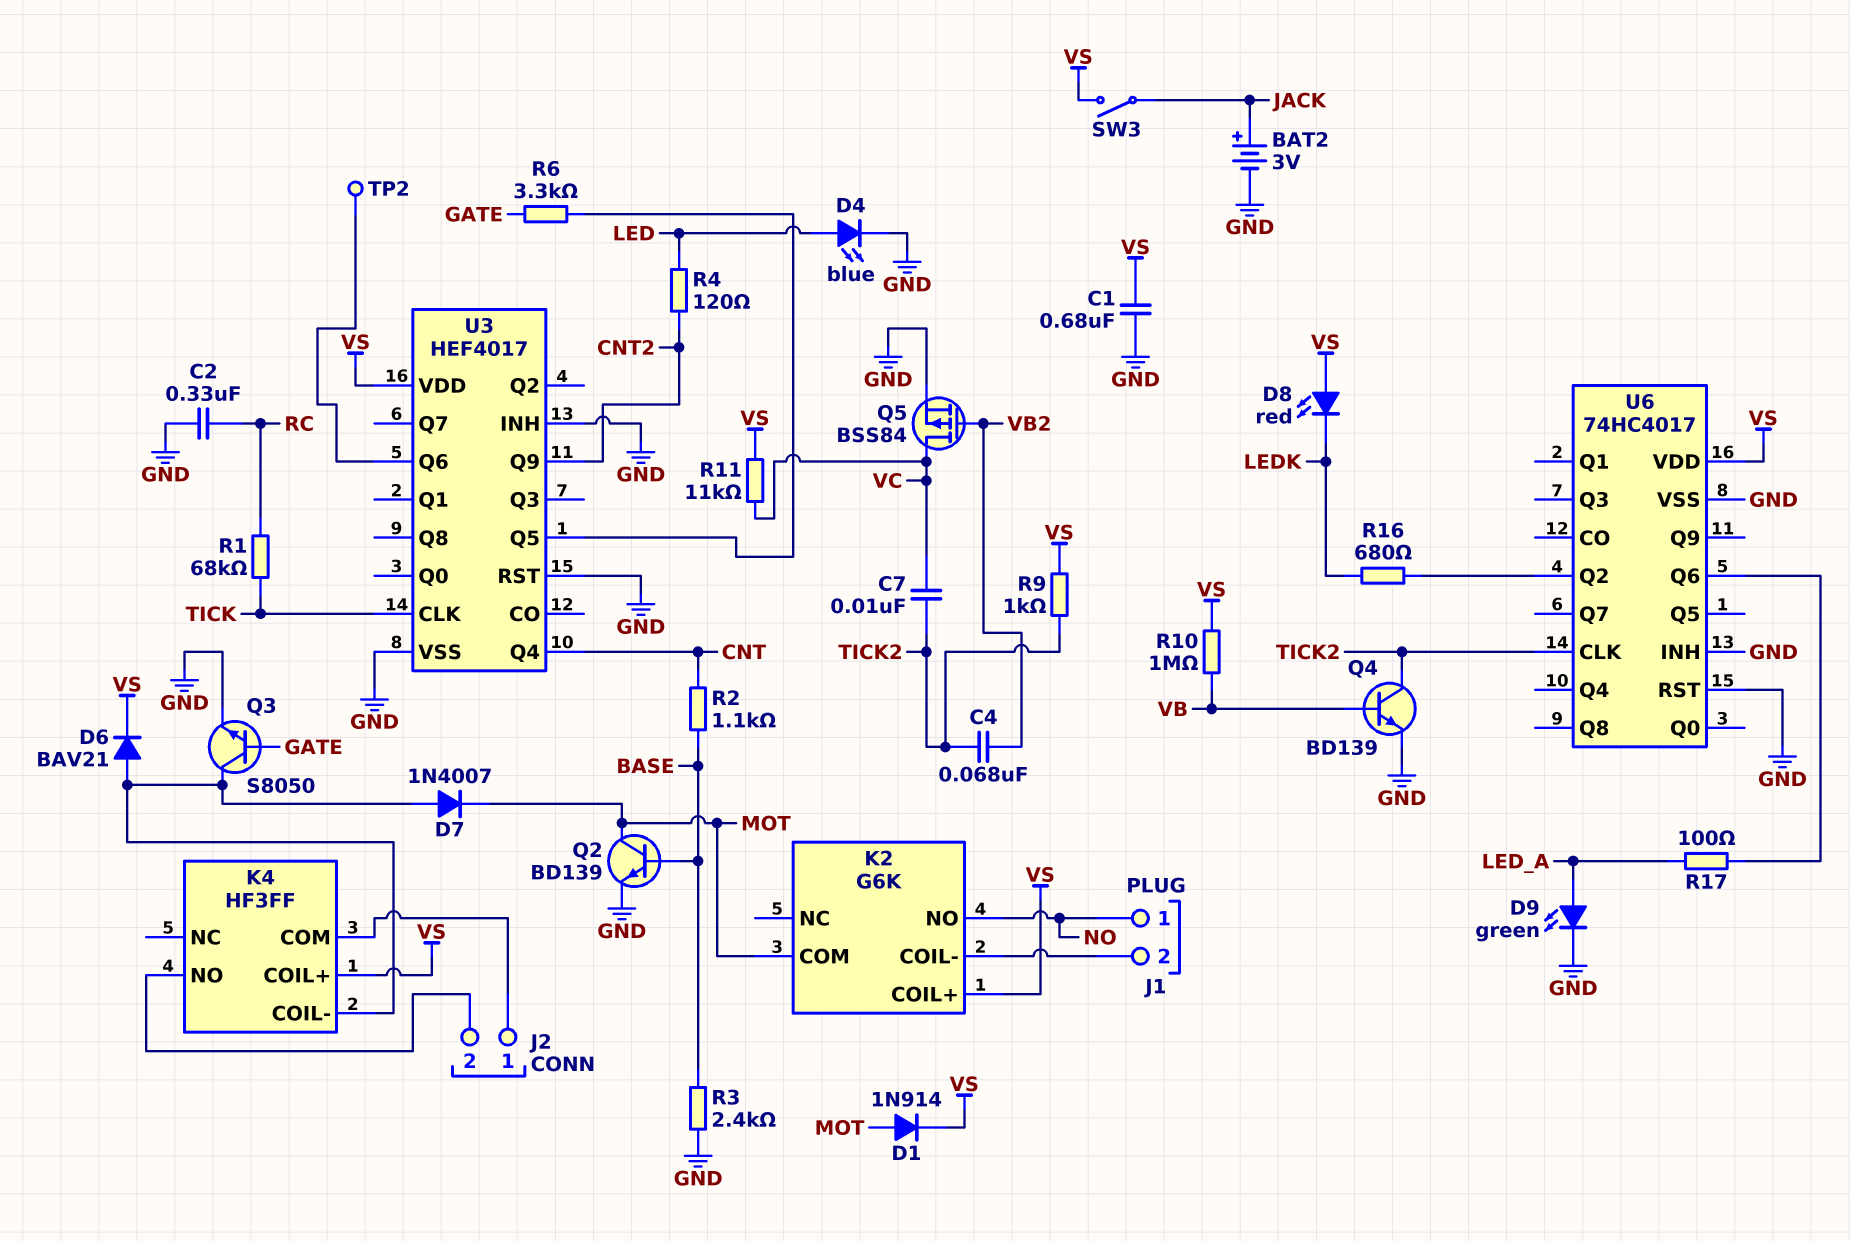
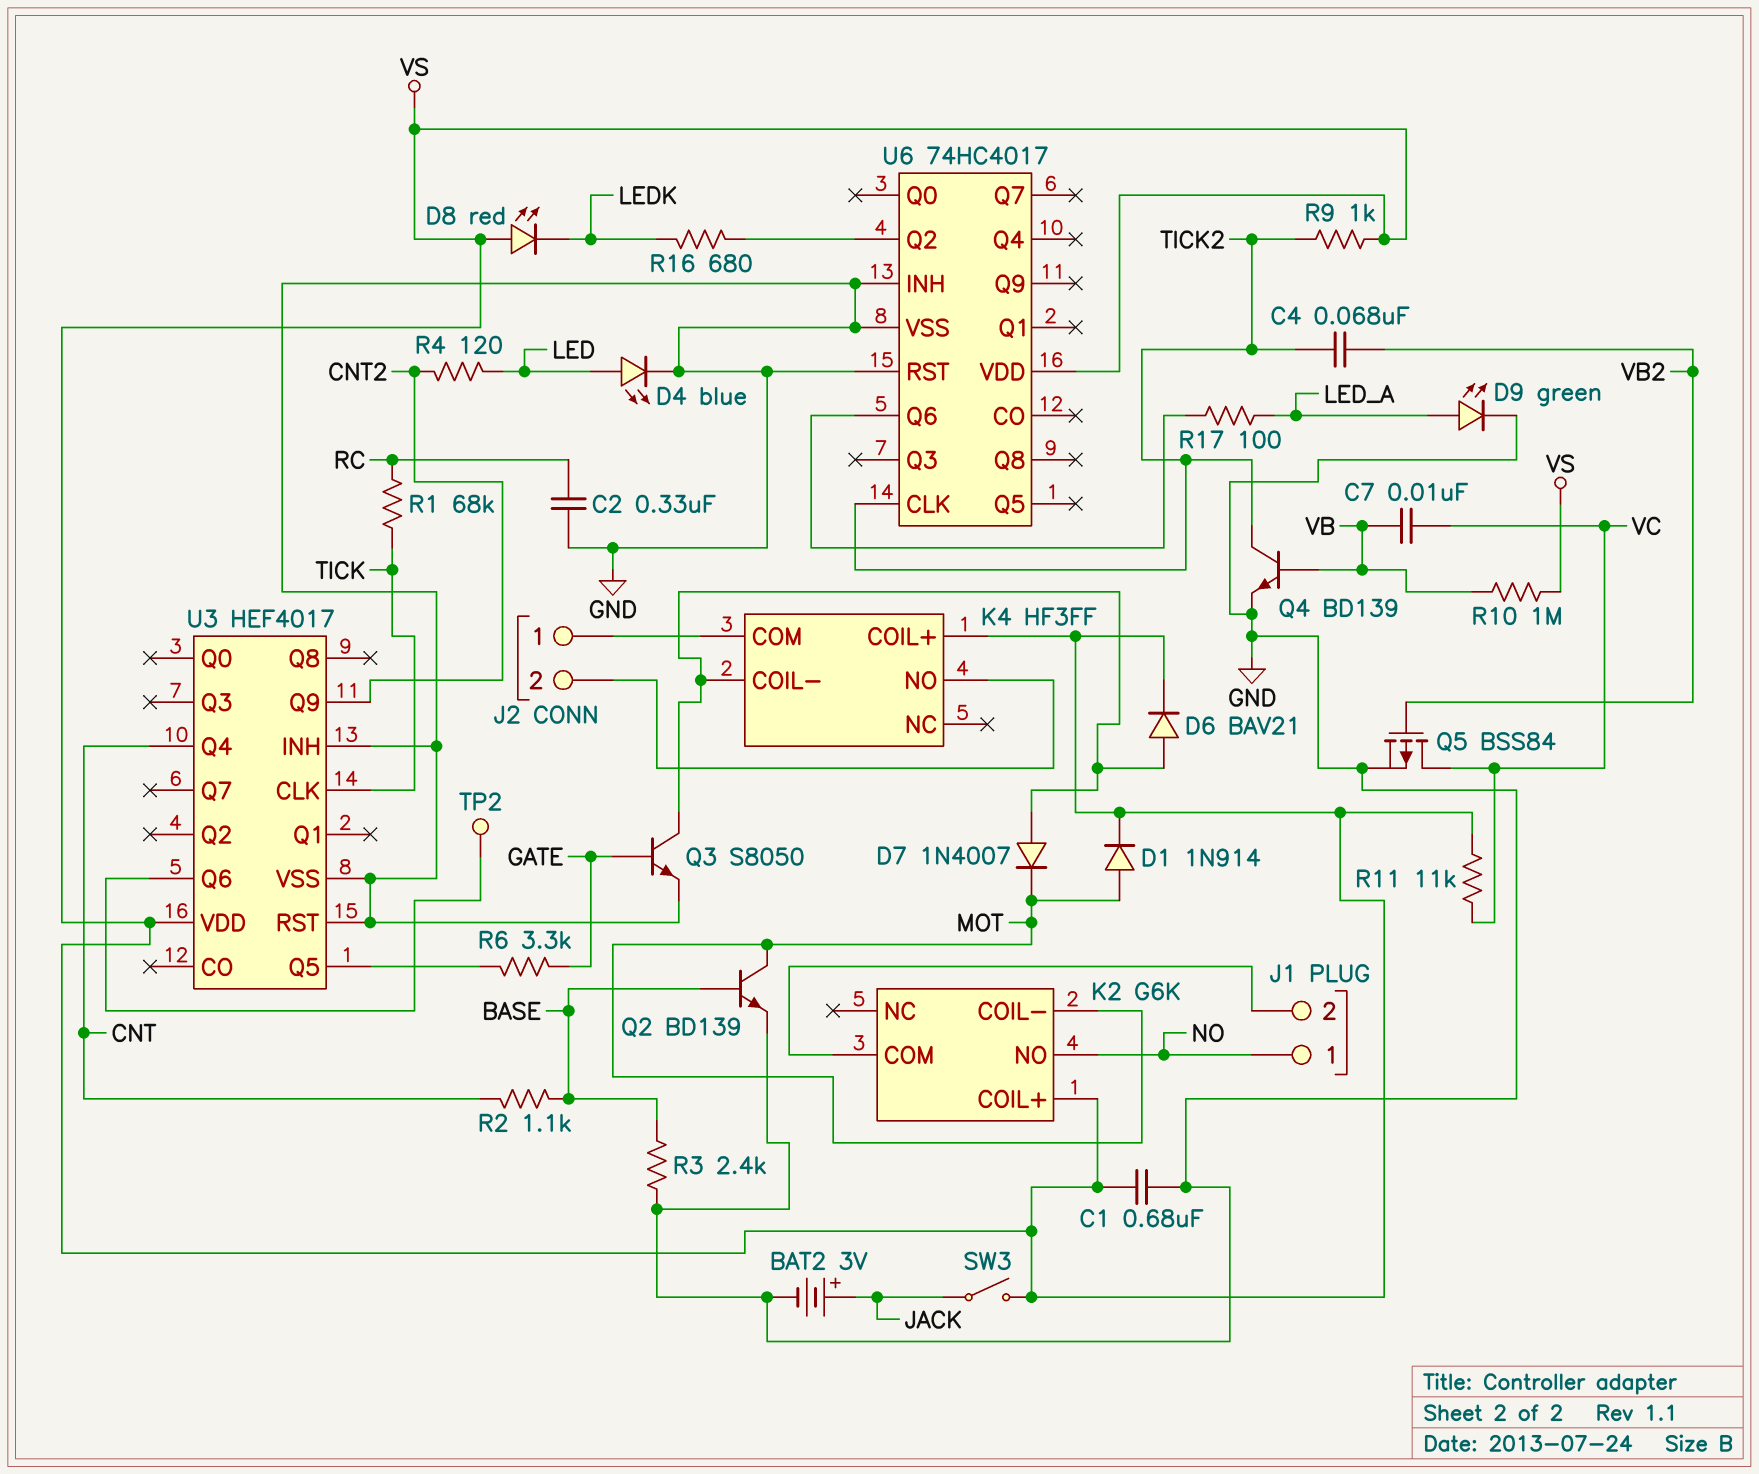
C7: 10nF (TICK2, VC) -> 10nF (VB, VC)
K2 pin COIL-: J1/2 -> MOT
K2 pin COM: MOT -> J1/2

